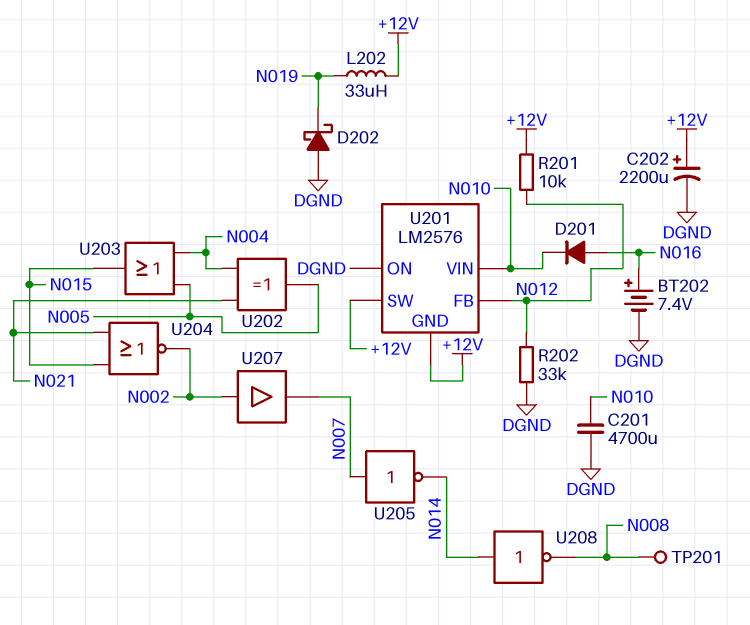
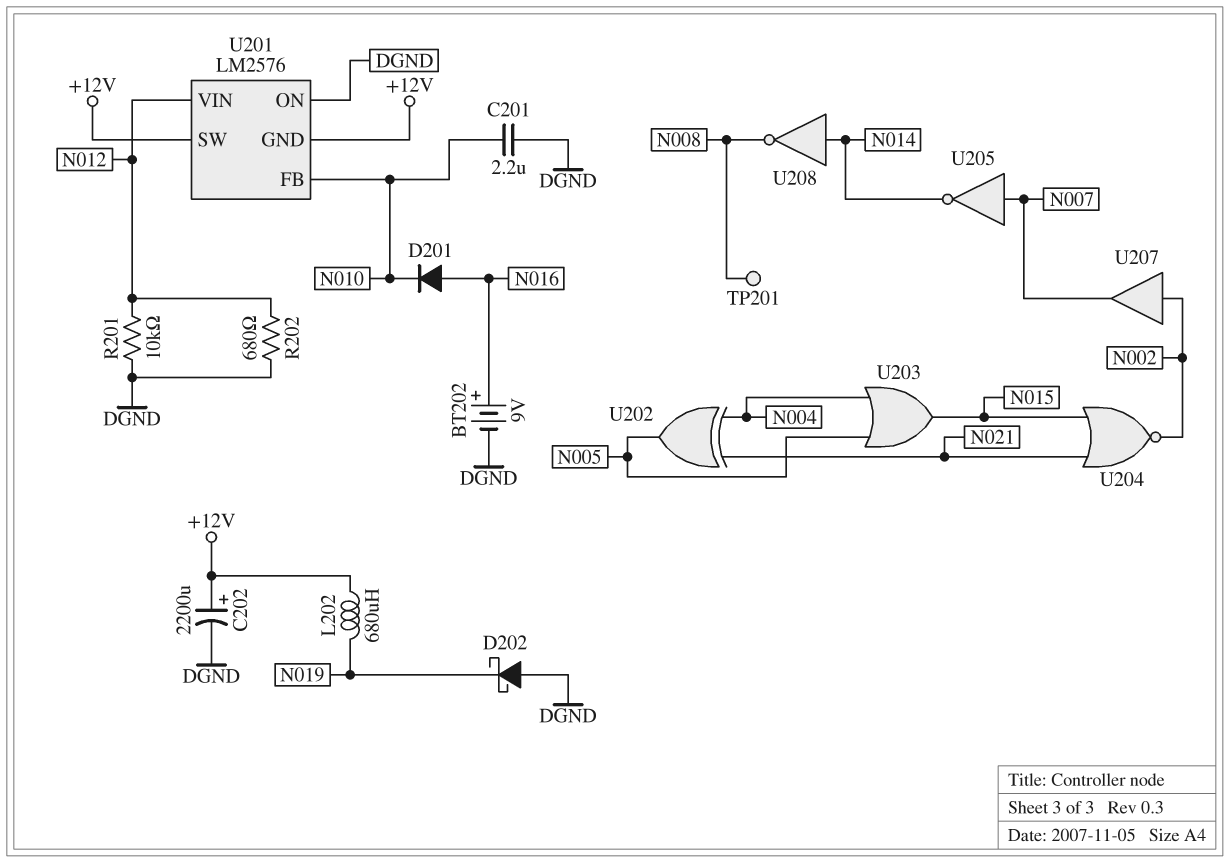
BT202: 7.4V (plus N016, minus DGND) -> 9V (plus N016, minus DGND)
C201: 4700uF (DGND, N010) -> 2.2uF (DGND, N010)
L202: 33uH (+12V, N019) -> 680uH (+12V, N019)
R201: 10k (+12V, N012) -> 10k (DGND, N012)
R202: 33k (DGND, N012) -> 680 (DGND, N012)
U201 pin FB: N012 -> N010
U201 pin VIN: N010 -> N012

